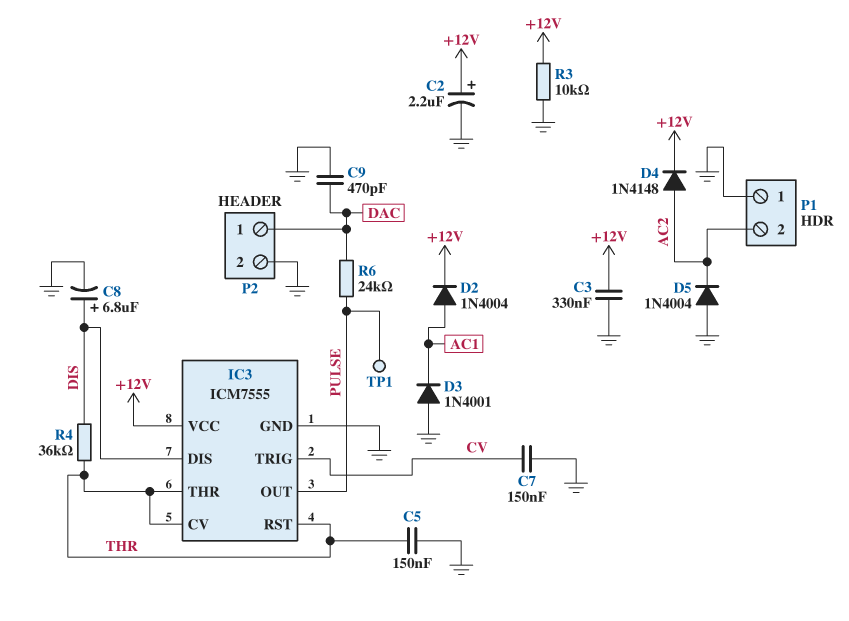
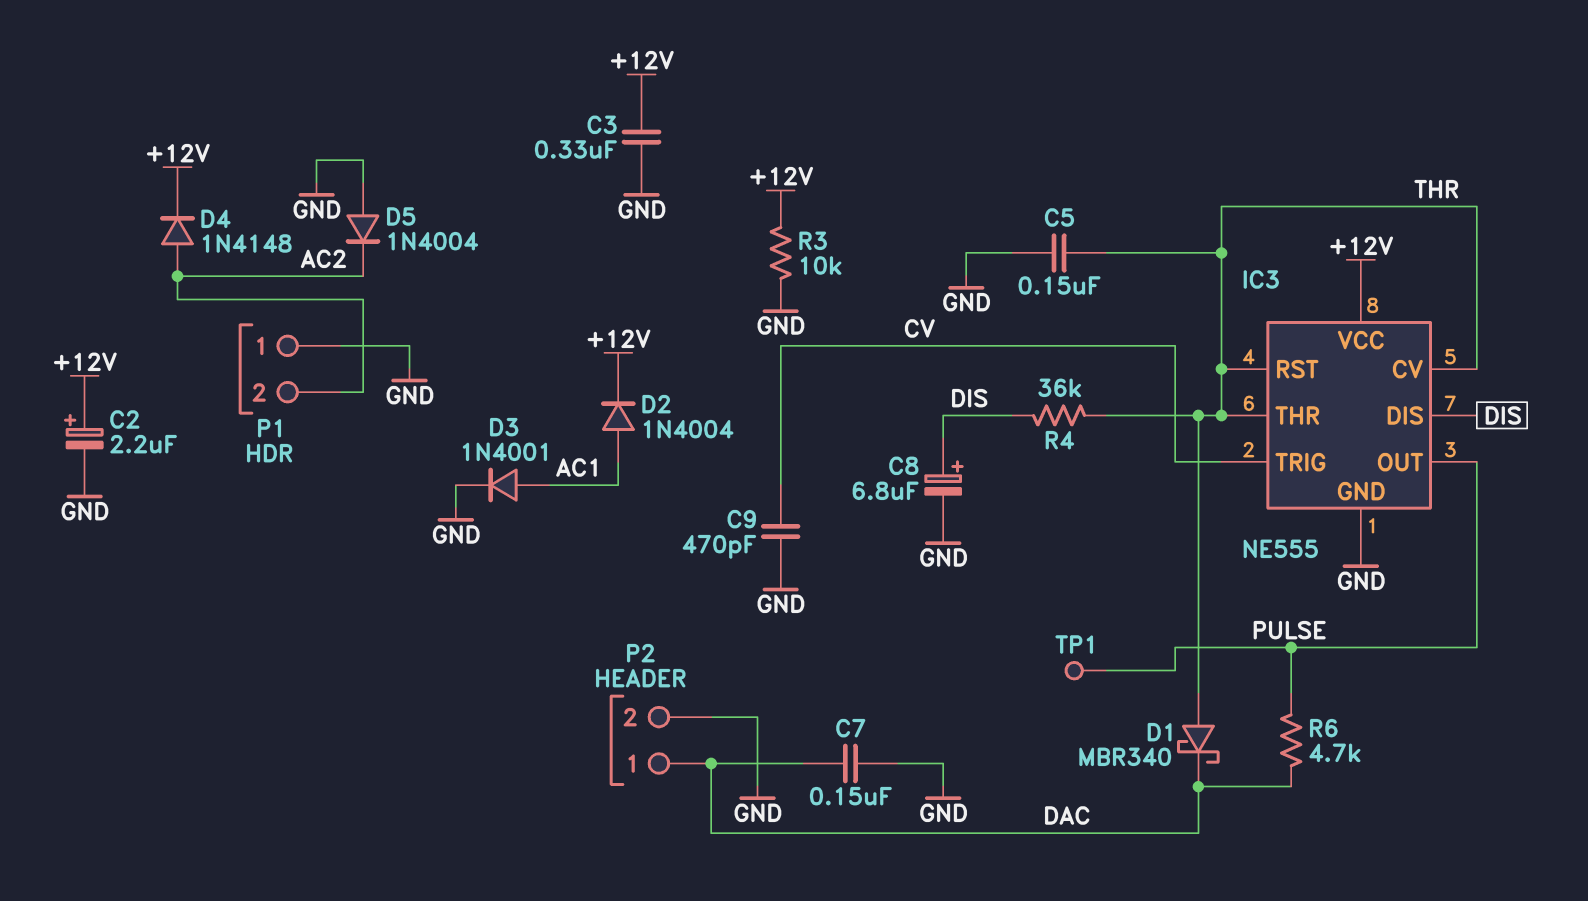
C7: 150nF (CV, GND) -> 150nF (DAC, GND)
C9: 470pF (DAC, GND) -> 470pF (CV, GND)
D1: none -> schottky MBR340 (A THR, K DAC)
D3: diode 1N4001 (A GND, K AC1) -> diode 1N4001 (A AC1, K GND)
IC3: ICM7555 -> NE555
R6: 24k (DAC, PULSE) -> 4.7k (DAC, PULSE)

